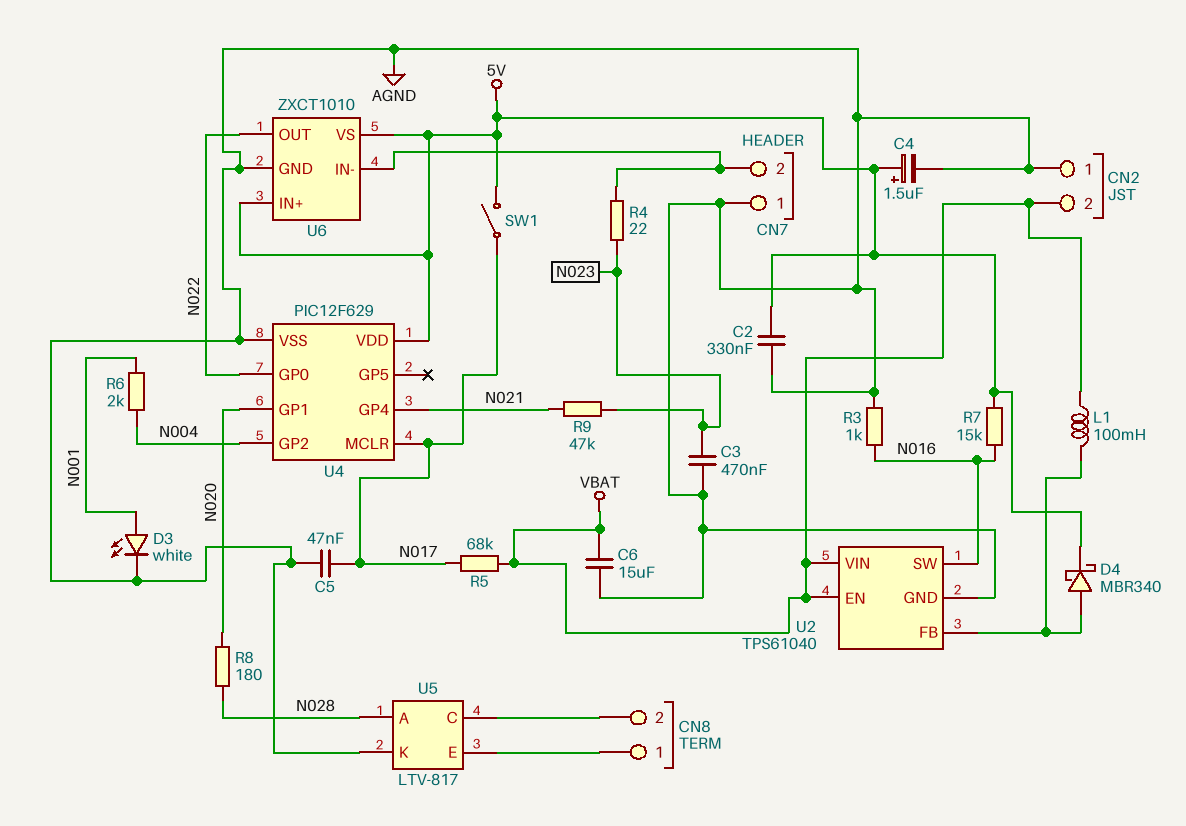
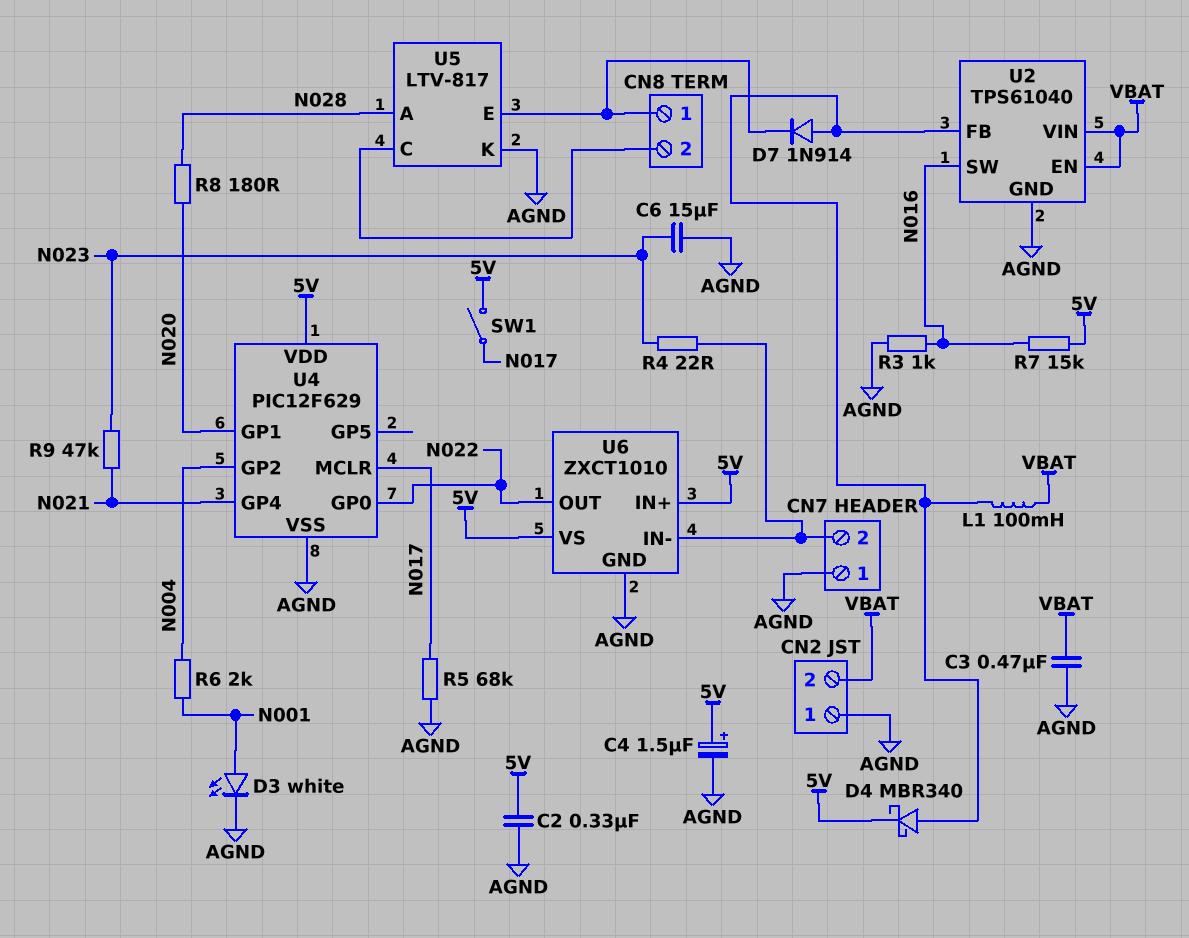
C3: 470nF (AGND, N023) -> 470nF (AGND, VBAT)
C5: 47nF (AGND, N017) -> none
C6: 15uF (AGND, VBAT) -> 15uF (AGND, N023)
D7: none -> diode 1N914 (A U2/FB, K CN8/1)
R5: 68k (N017, VBAT) -> 68k (AGND, N017)

